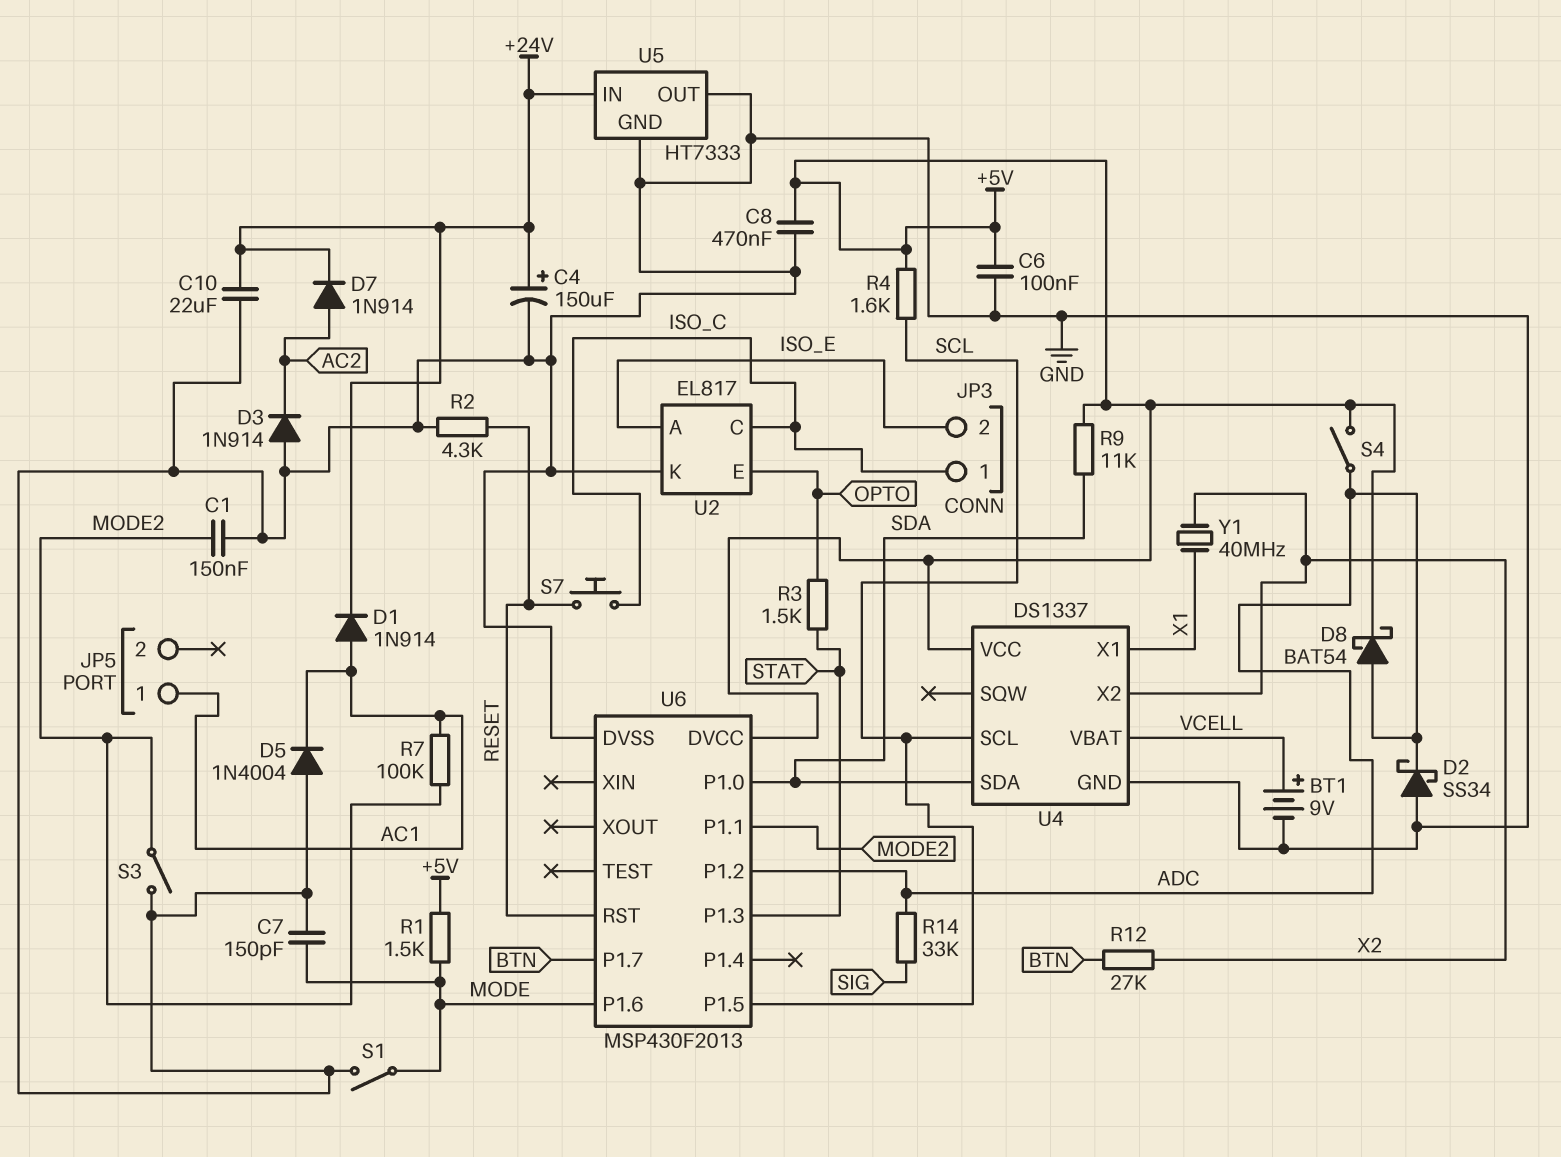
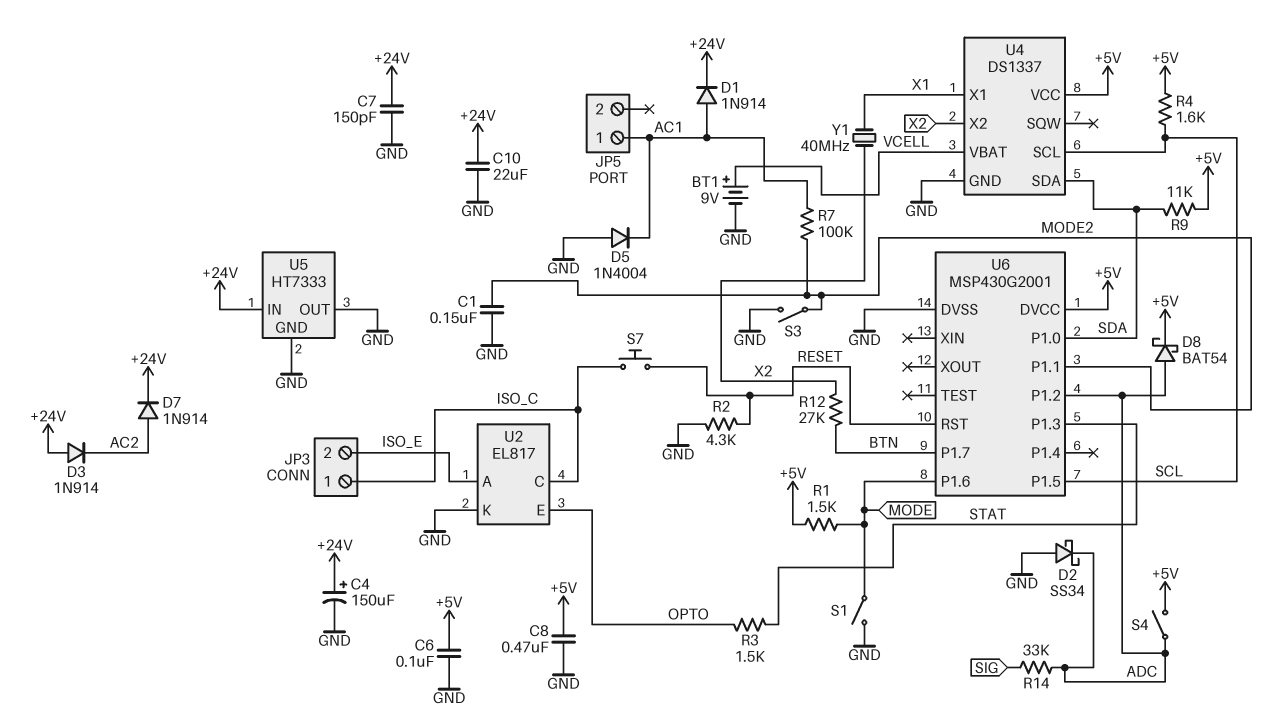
C7: 150pF (GND, MODE) -> 150pF (+24V, GND)
D3: diode 1N914 (A GND, K AC2) -> diode 1N914 (A +24V, K AC2)
U6: MSP430F2013 -> MSP430G2001

